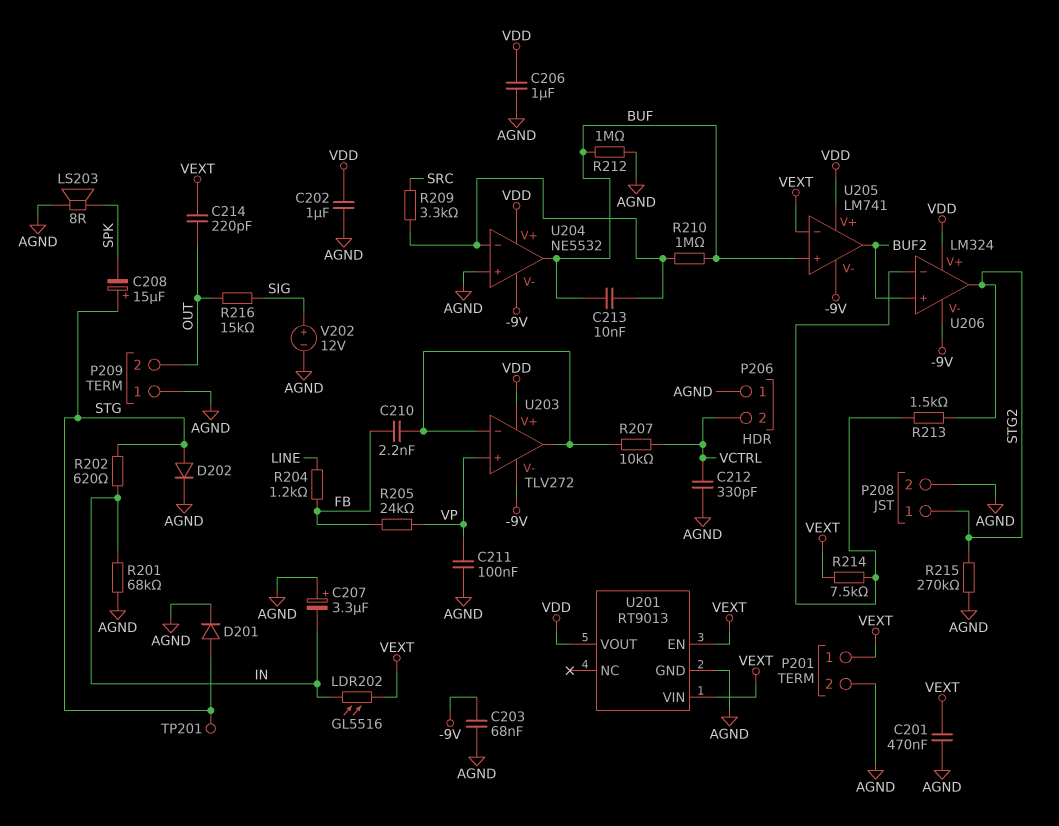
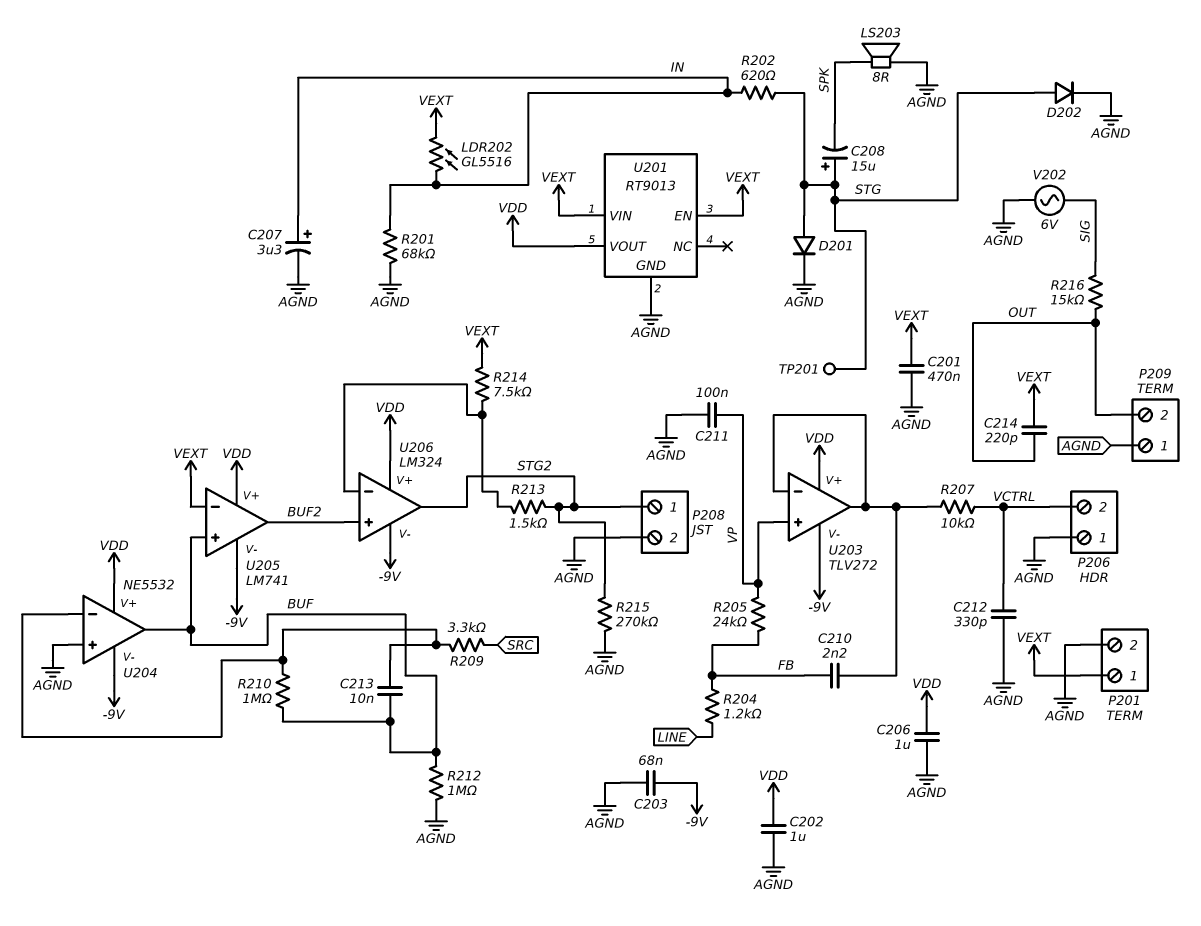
C207: 3.3uF (plus AGND, minus IN) -> 3.3uF (plus IN, minus AGND)
V202: 12V (plus SIG, minus AGND) -> AC 6V (AGND, SIG)

